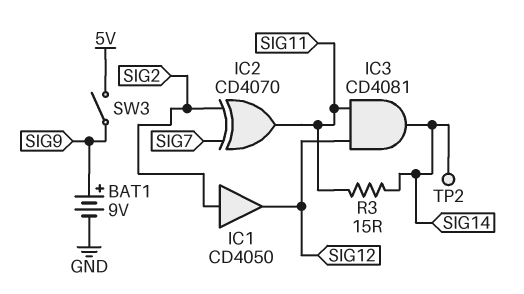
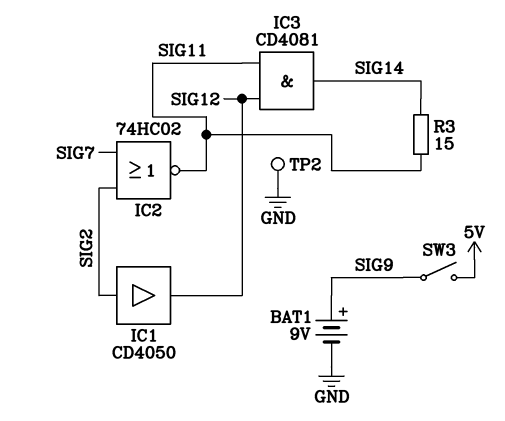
IC2: XOR CD4070 (in SIG2, in SIG7, out SIG11) -> NOR 74HC02 (in SIG2, in SIG7, out SIG11)
TP2: test point (SIG14) -> test point (GND)

